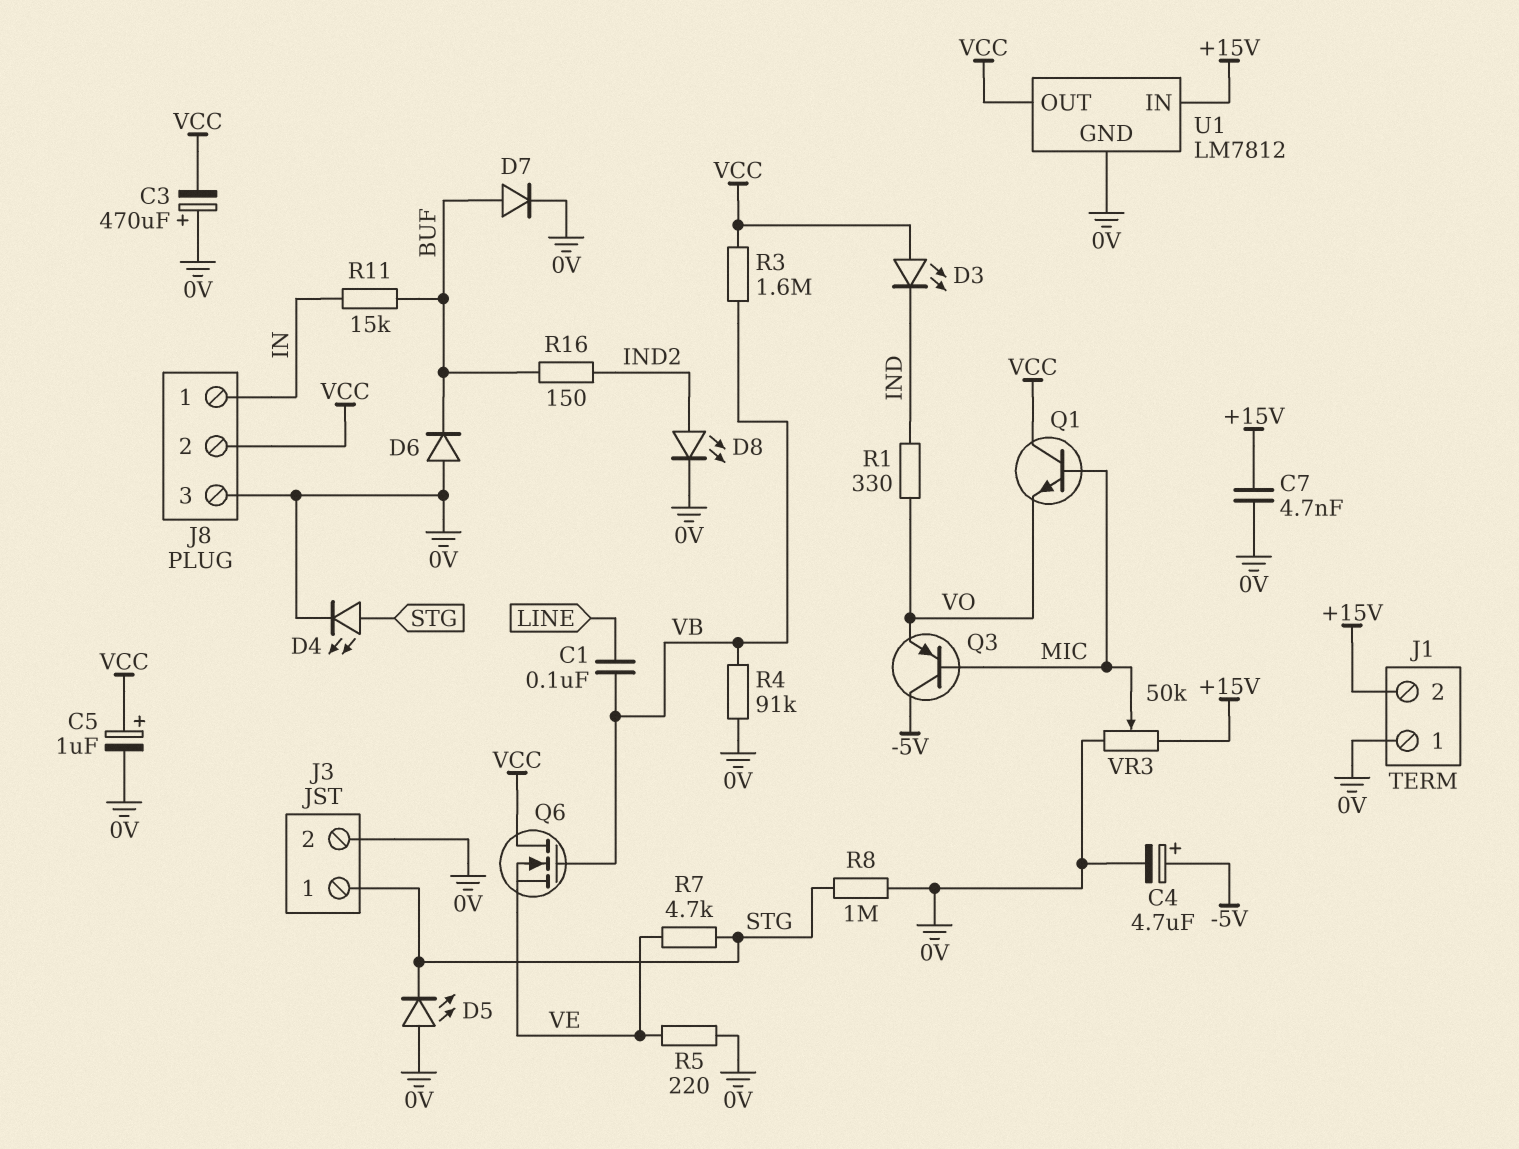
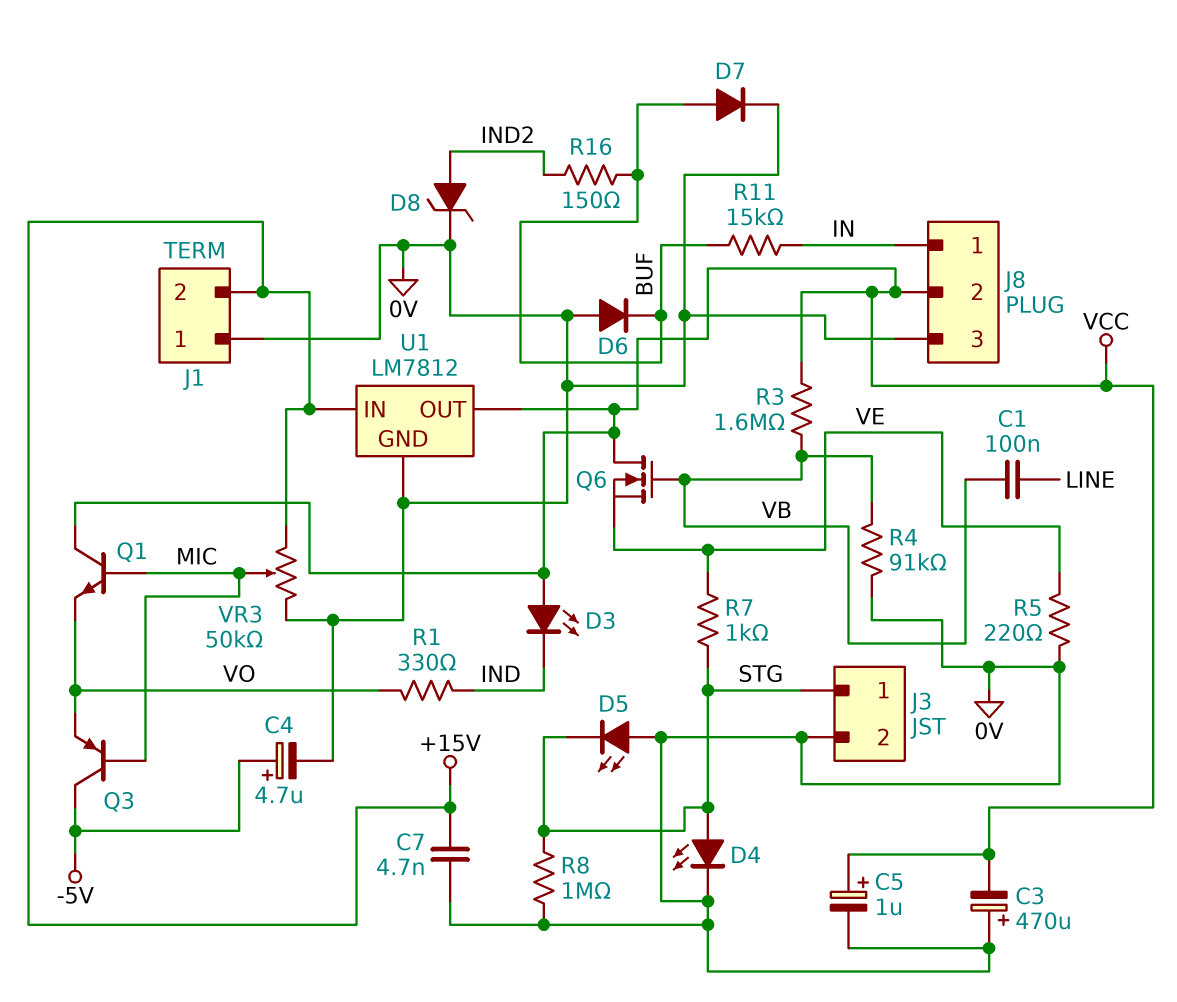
D8: LED (A IND2, K 0V) -> zener (A IND2, K 0V)
R7: 4.7k (STG, VE) -> 1k (STG, VE)

